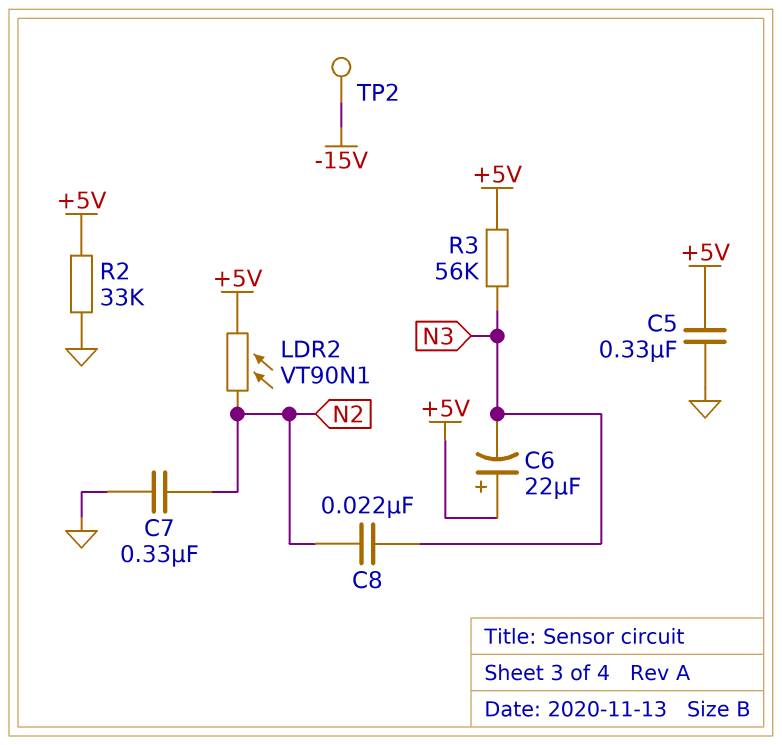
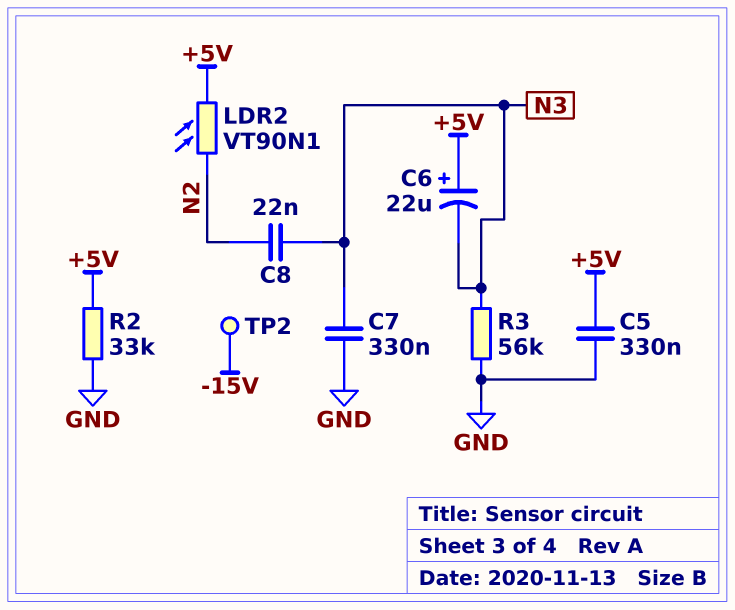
C7: 330nF (GND, N2) -> 330nF (GND, N3)
R3: 56k (+5V, N3) -> 56k (GND, N3)

